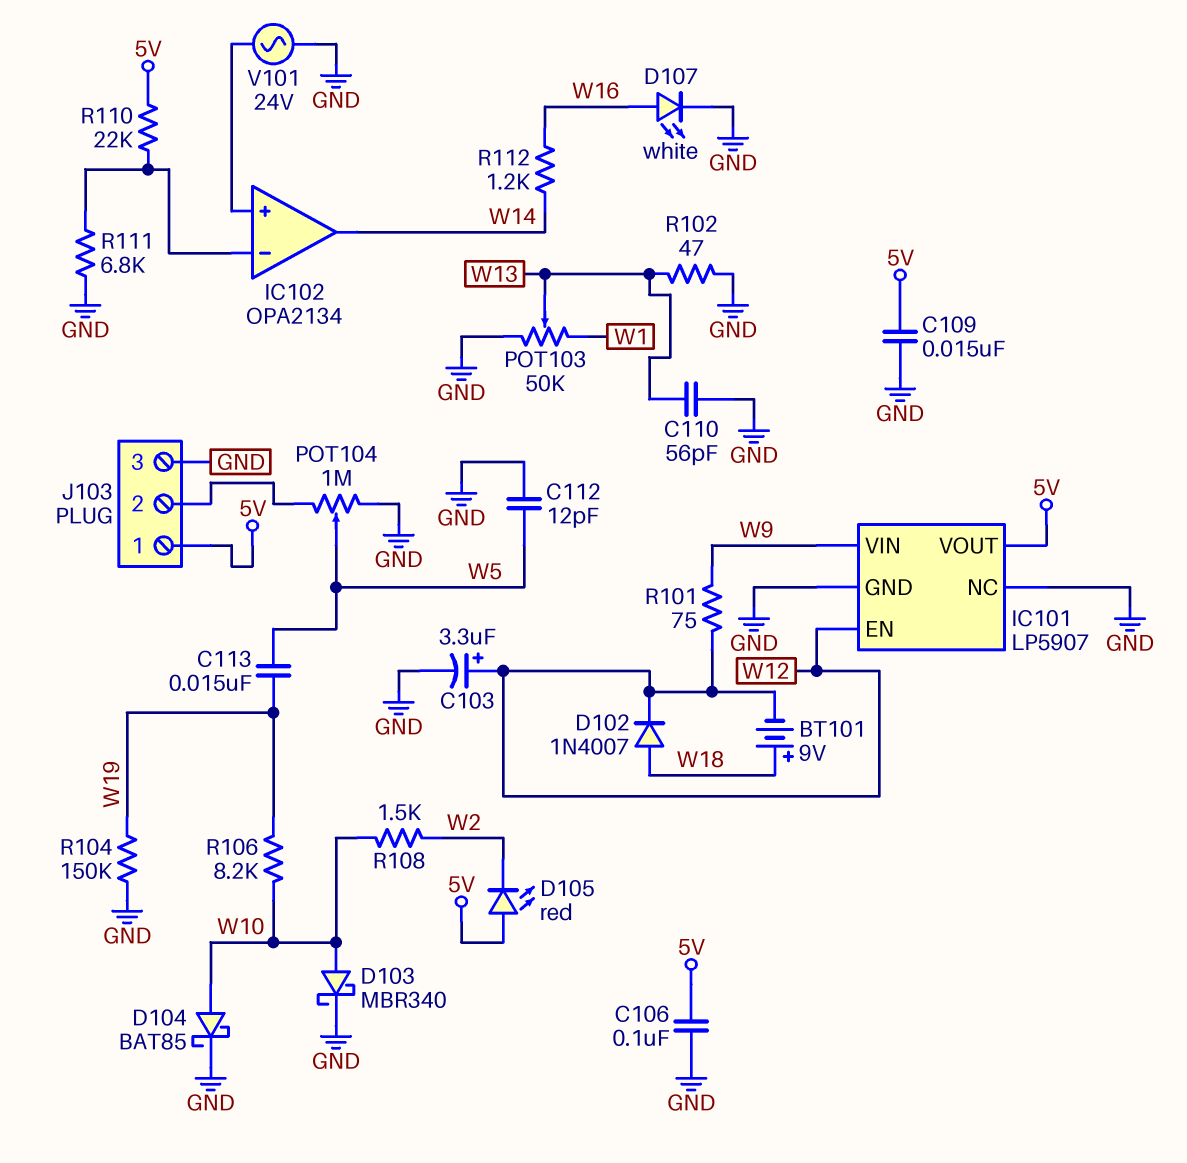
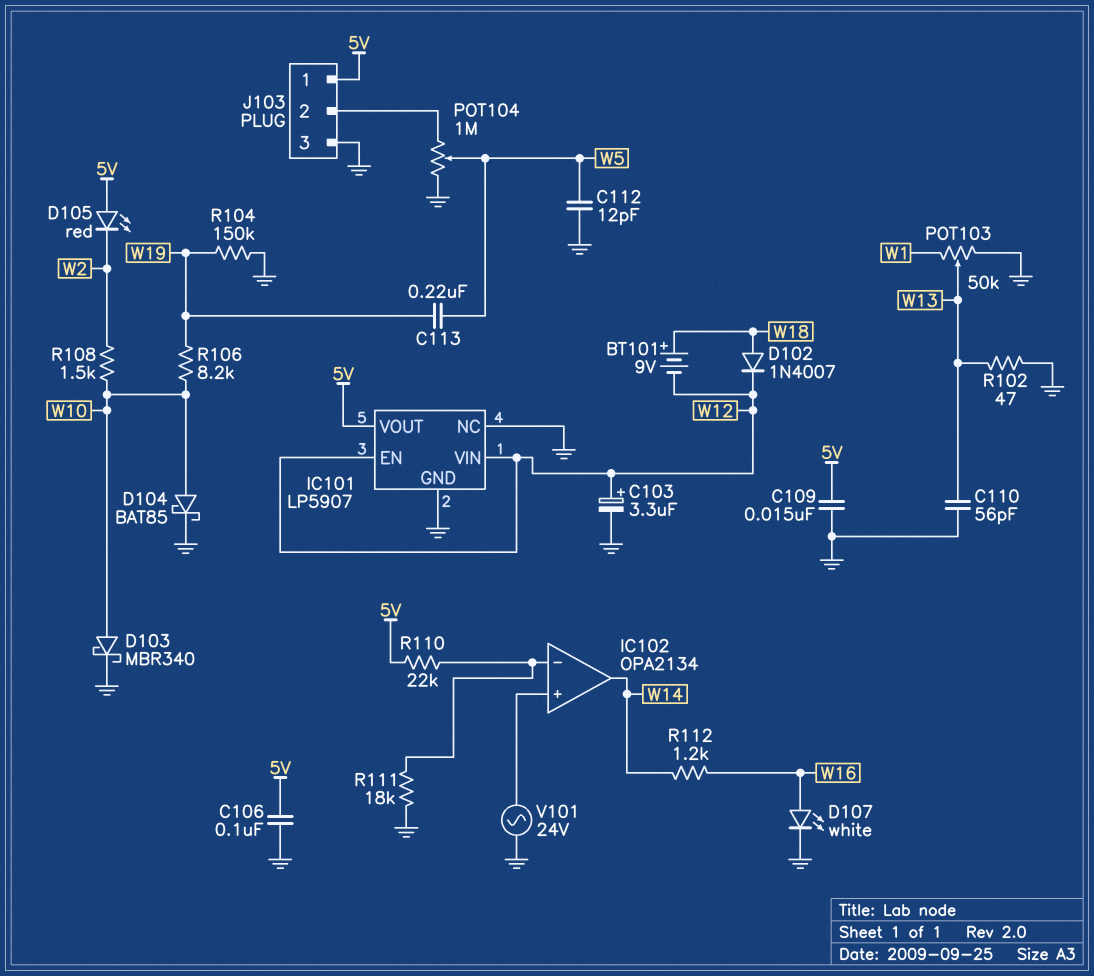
C113: 15nF (W5, W19) -> 220nF (W5, W19)
IC101 pin VIN: W9 -> W12
R101: 75 (W9, W12) -> none
R111: 6.8k (GND, IC102/in-) -> 18k (GND, IC102/in-)

